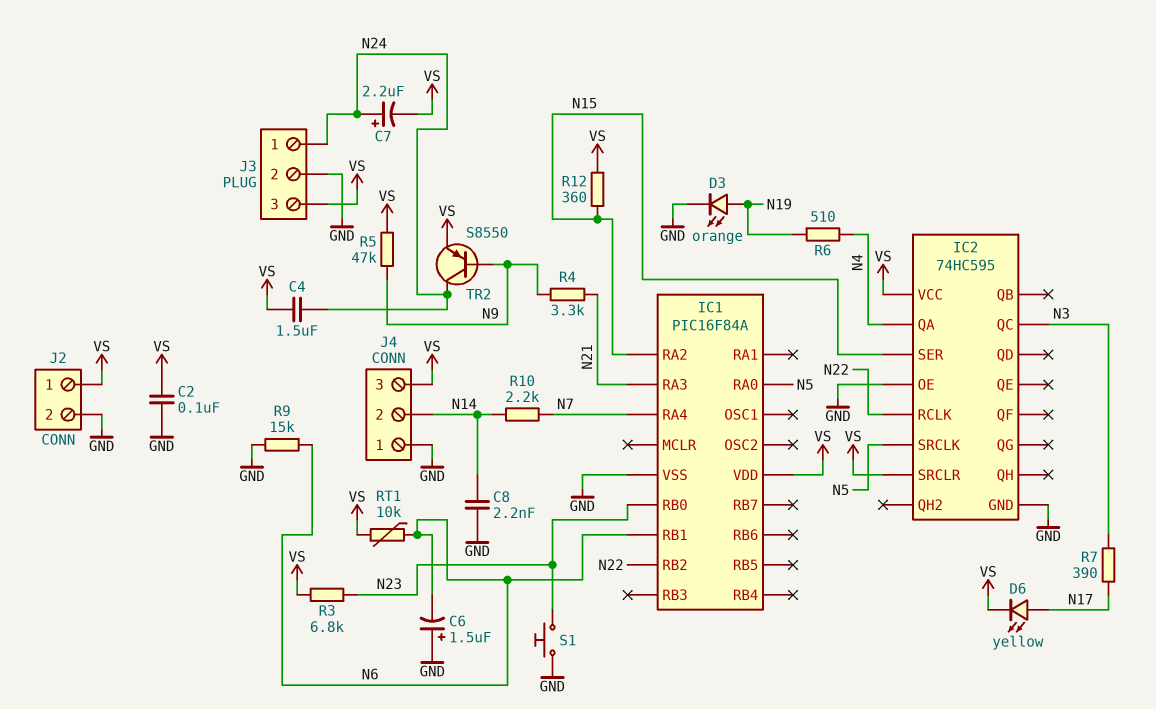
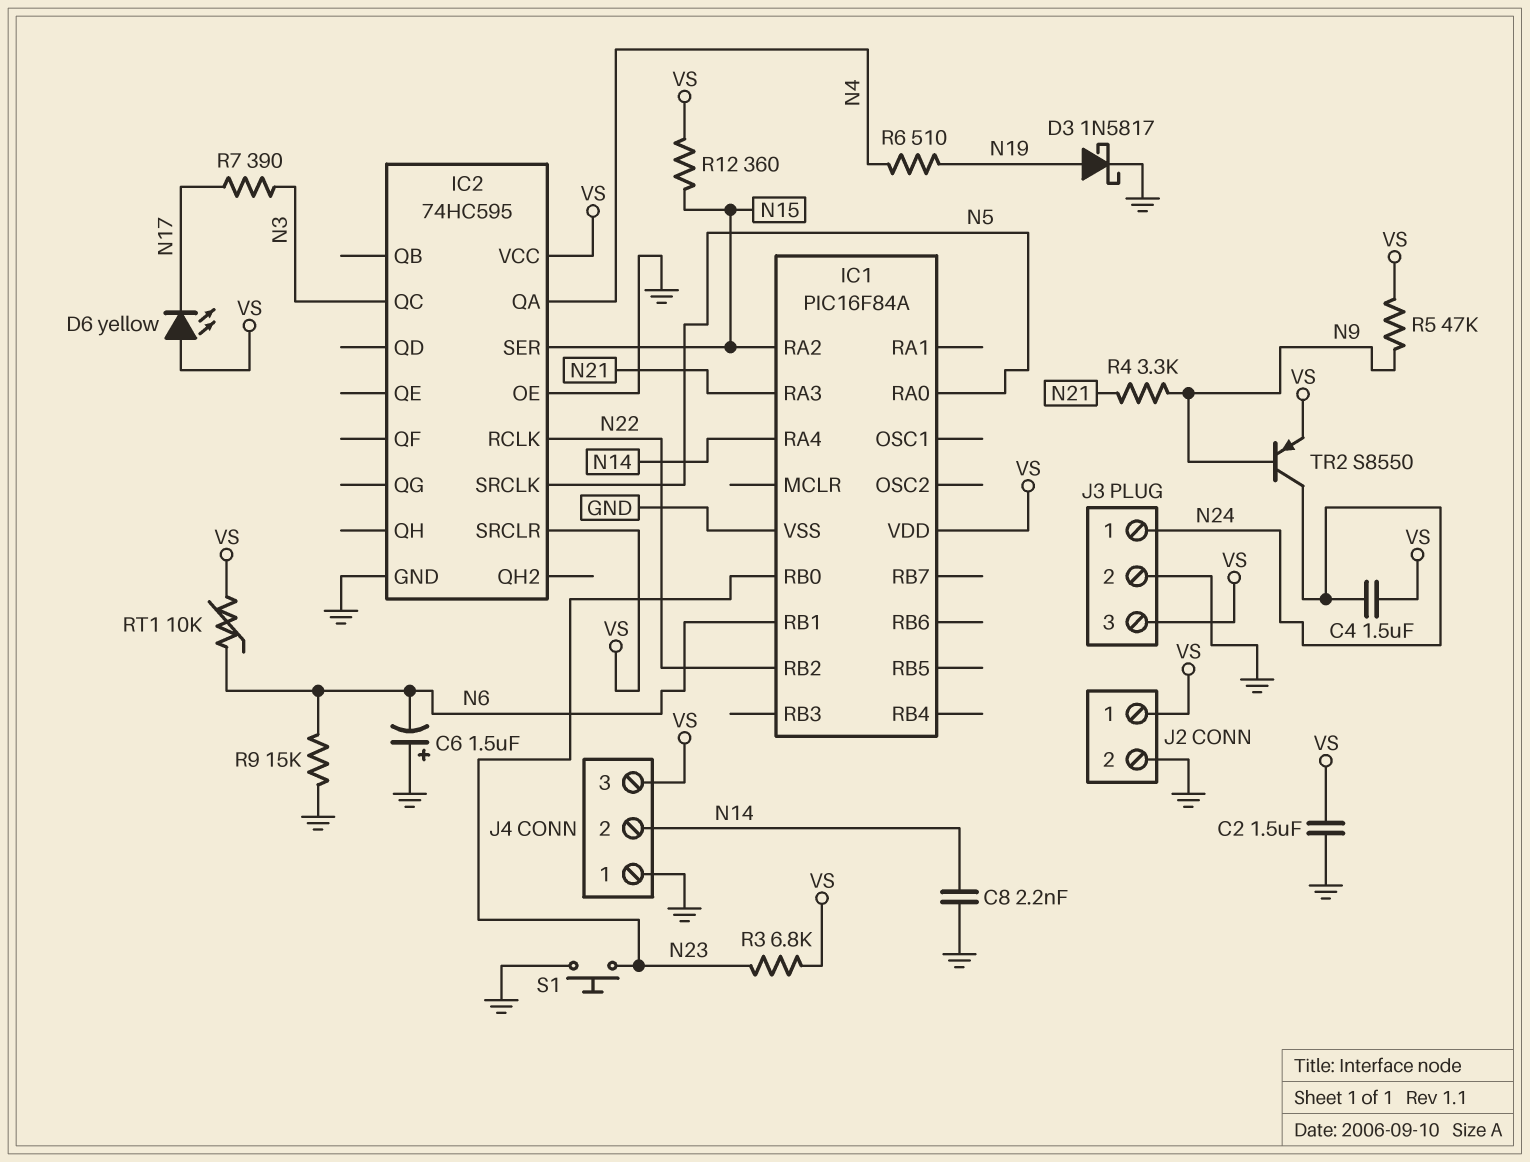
C2: 100nF (GND, VS) -> 1.5uF (GND, VS)
C7: 2.2uF (plus N24, minus VS) -> none
D3: LED orange (A N19, K GND) -> schottky 1N5817 (A N19, K GND)
D6: LED yellow (A N17, K VS) -> LED yellow (A VS, K N17)
IC1 pin RA4: N7 -> N14
R10: 2.2k (N7, N14) -> none

